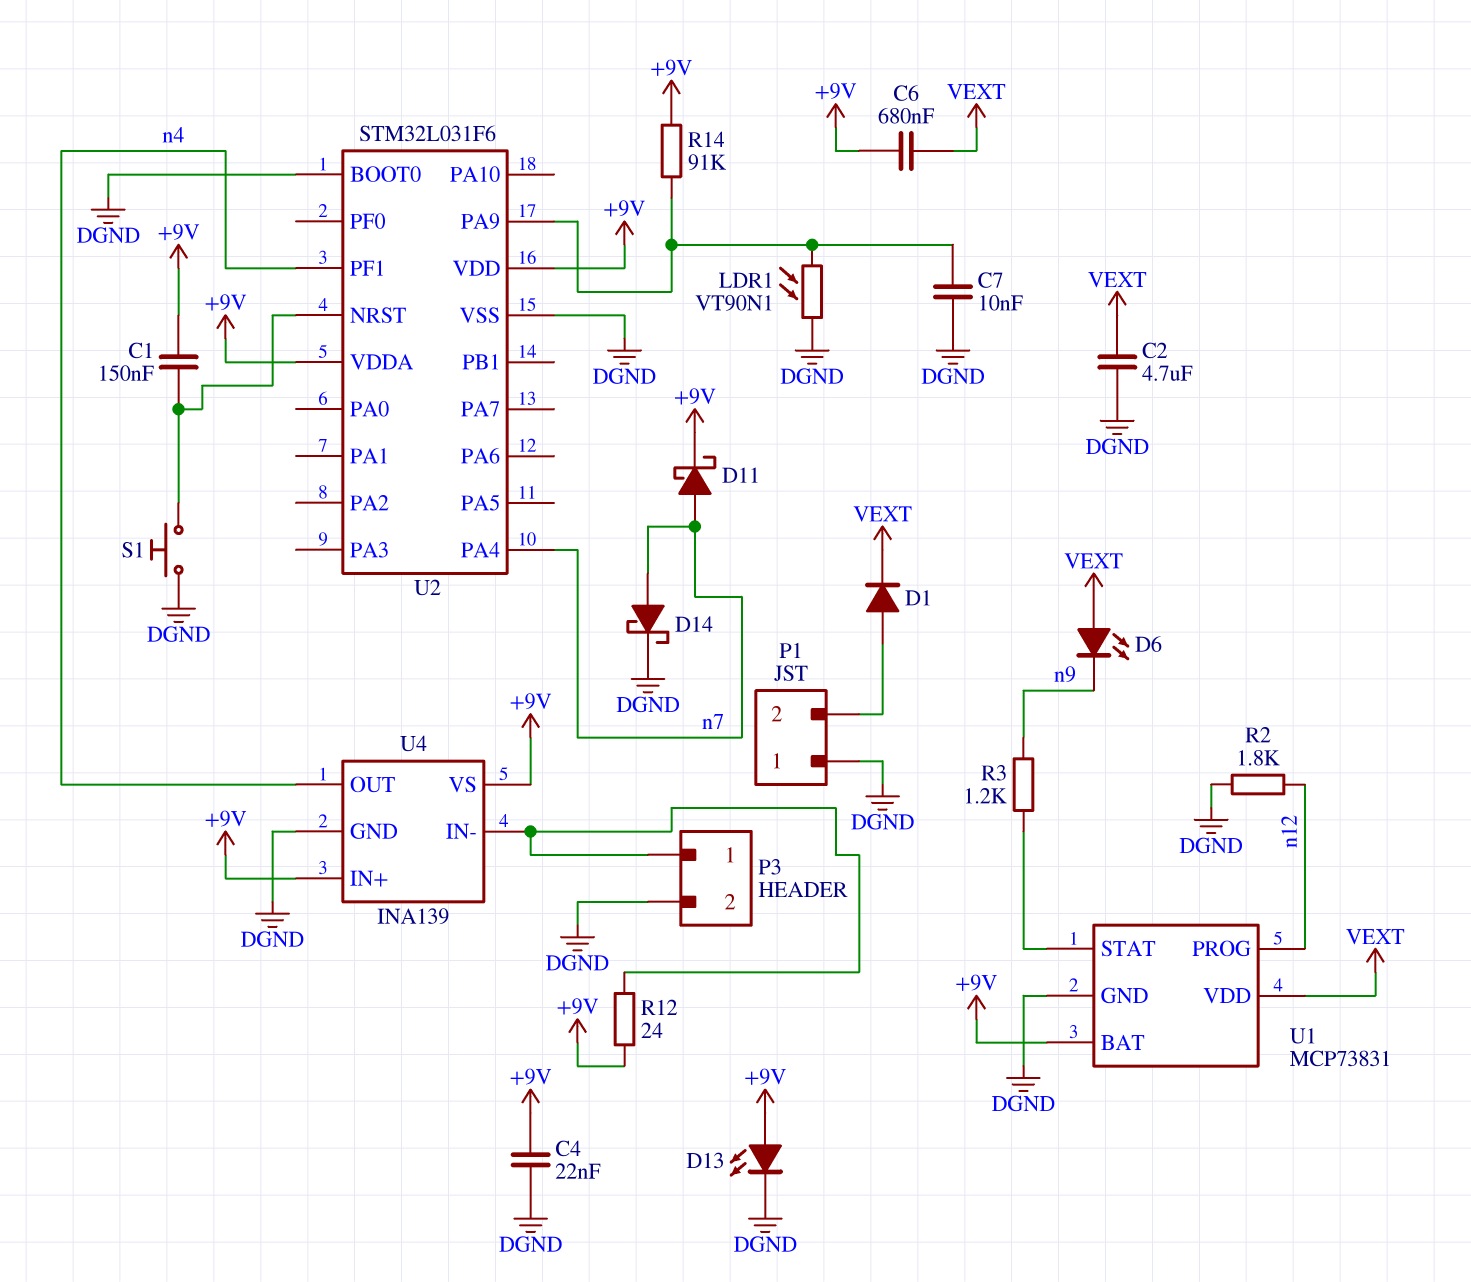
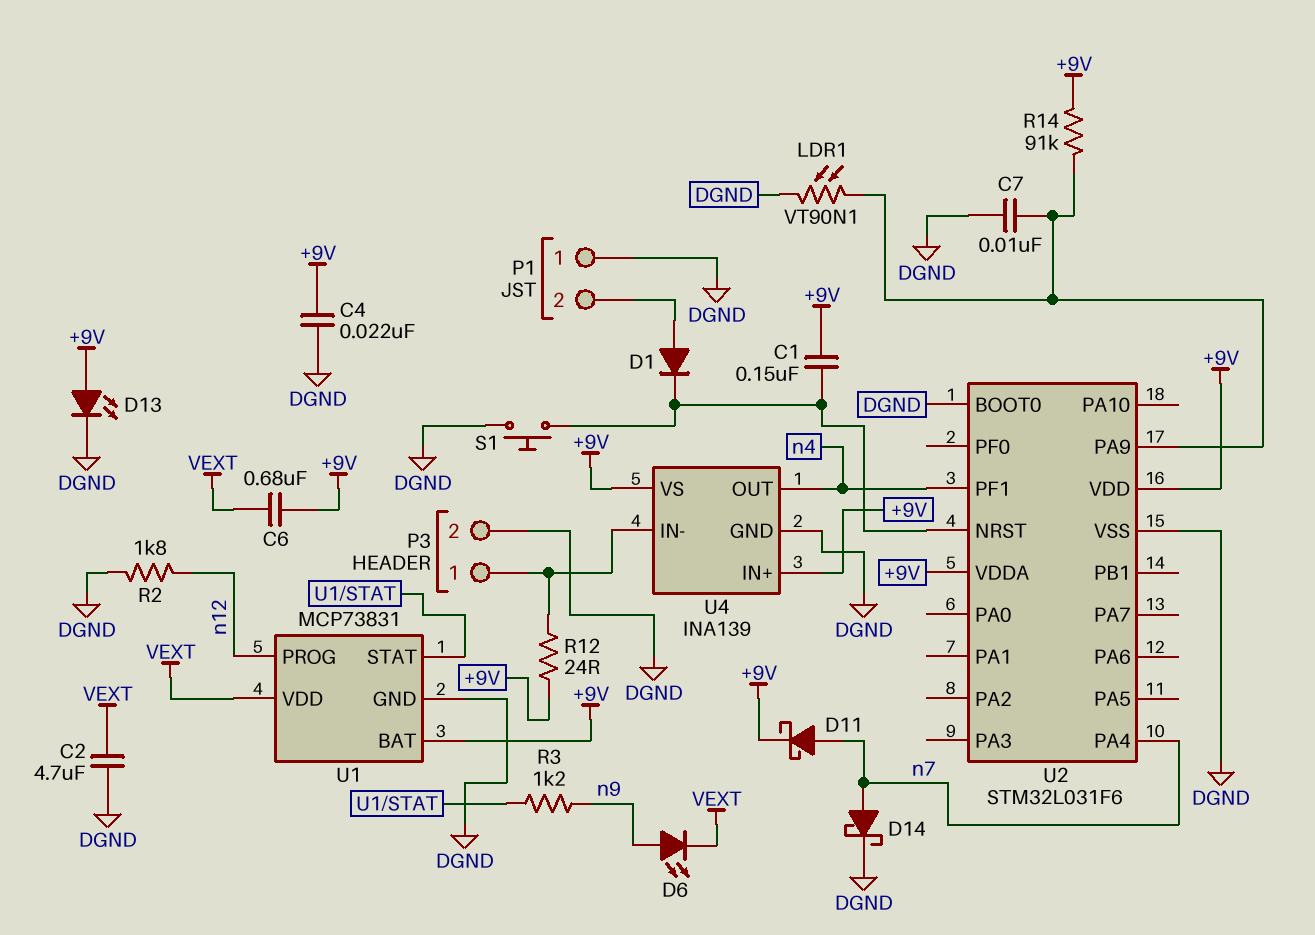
D1: diode (A P1/2, K VEXT) -> diode (A P1/2, K U2/NRST)
D6: LED (A VEXT, K n9) -> LED (A n9, K VEXT)

